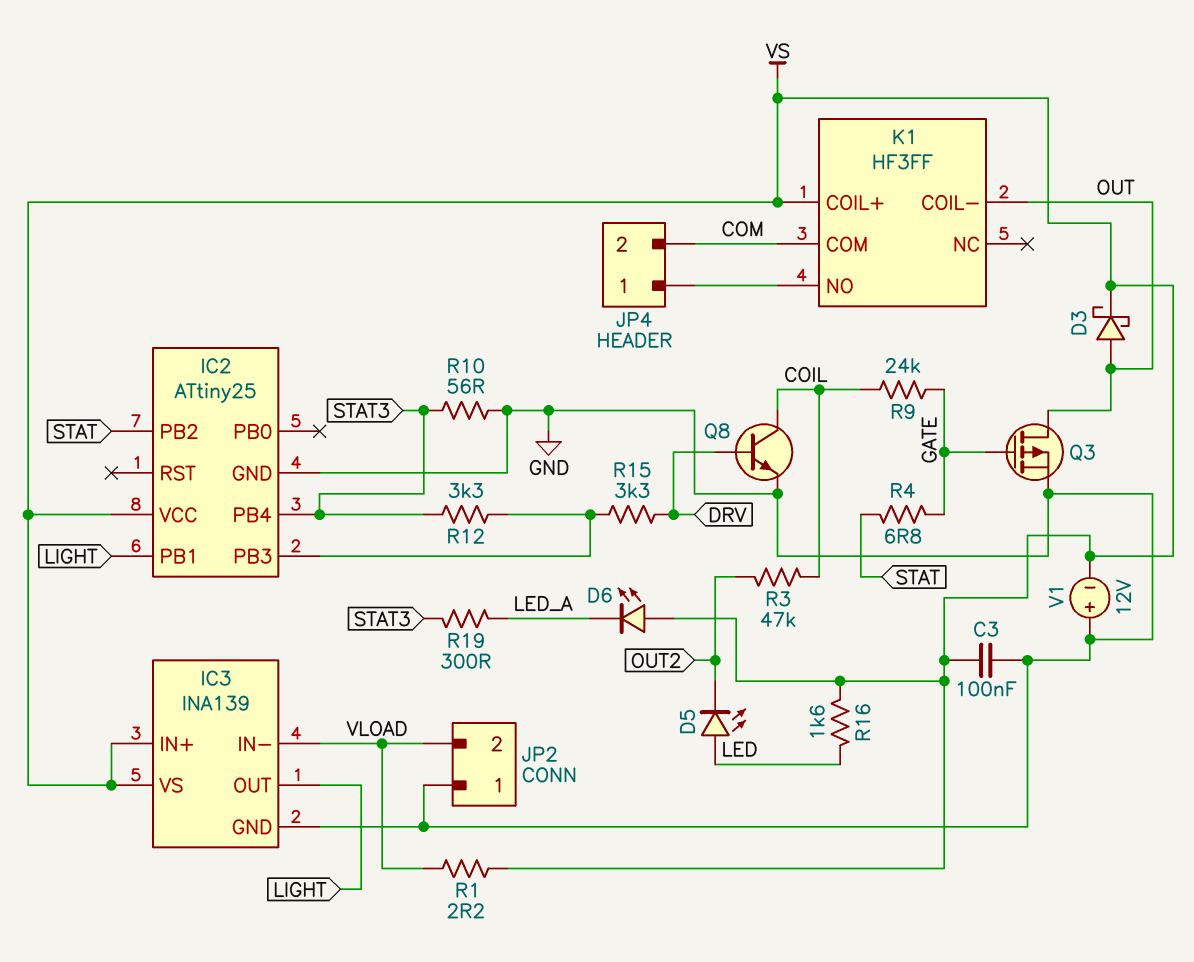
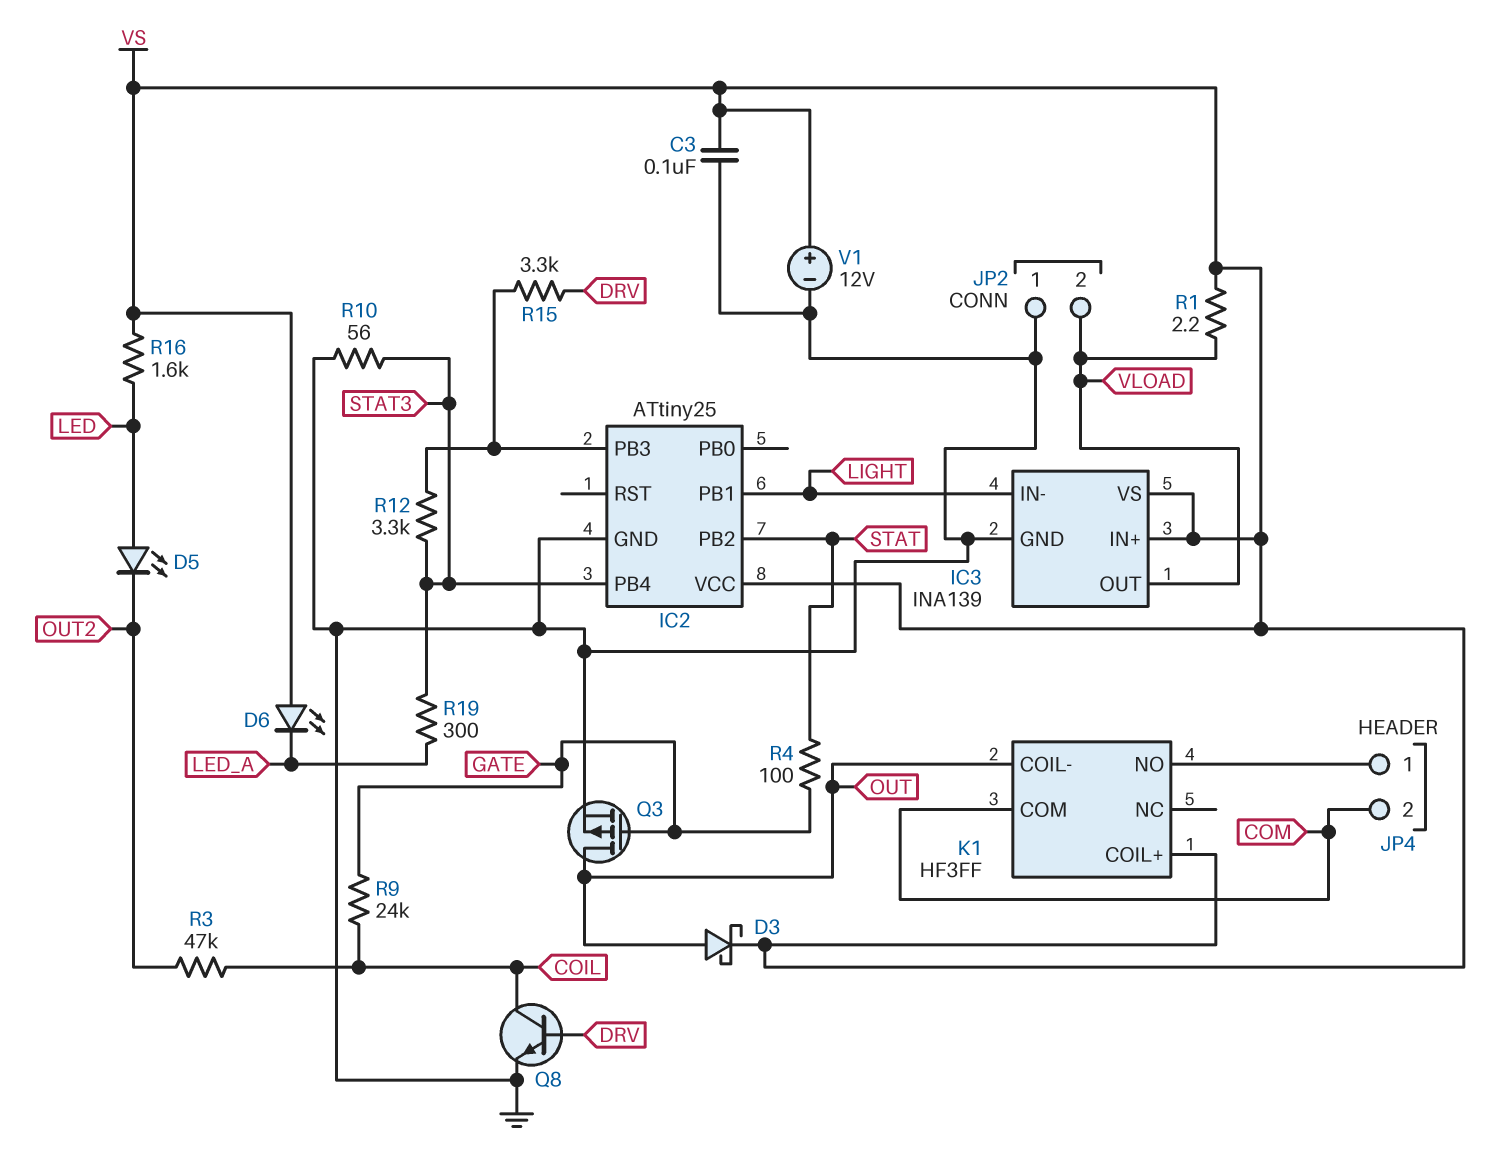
IC3 pin IN-: VLOAD -> LIGHT
IC3 pin OUT: LIGHT -> VLOAD
R4: 6.8 (GATE, STAT) -> 100 (GATE, STAT)
V1: 12V (plus GND, minus VS) -> 12V (plus VS, minus GND)

